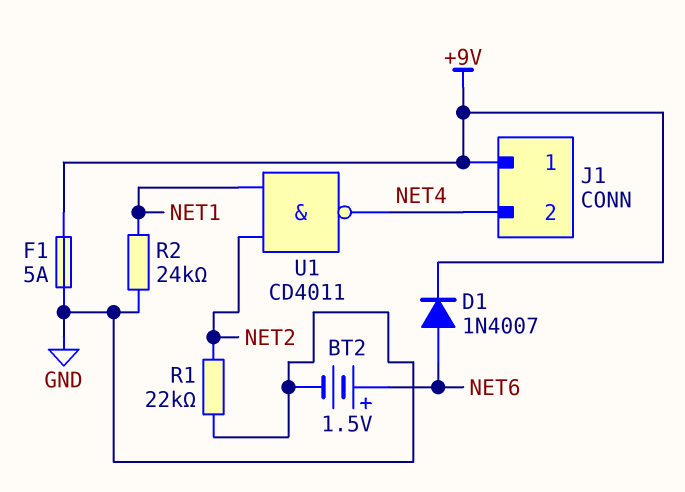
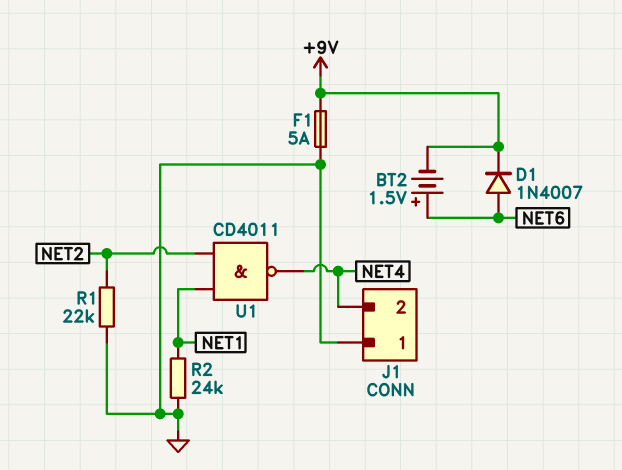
BT2: 1.5V (plus NET6, minus GND) -> 1.5V (plus NET6, minus +9V)
J1 pin 1: +9V -> GND

